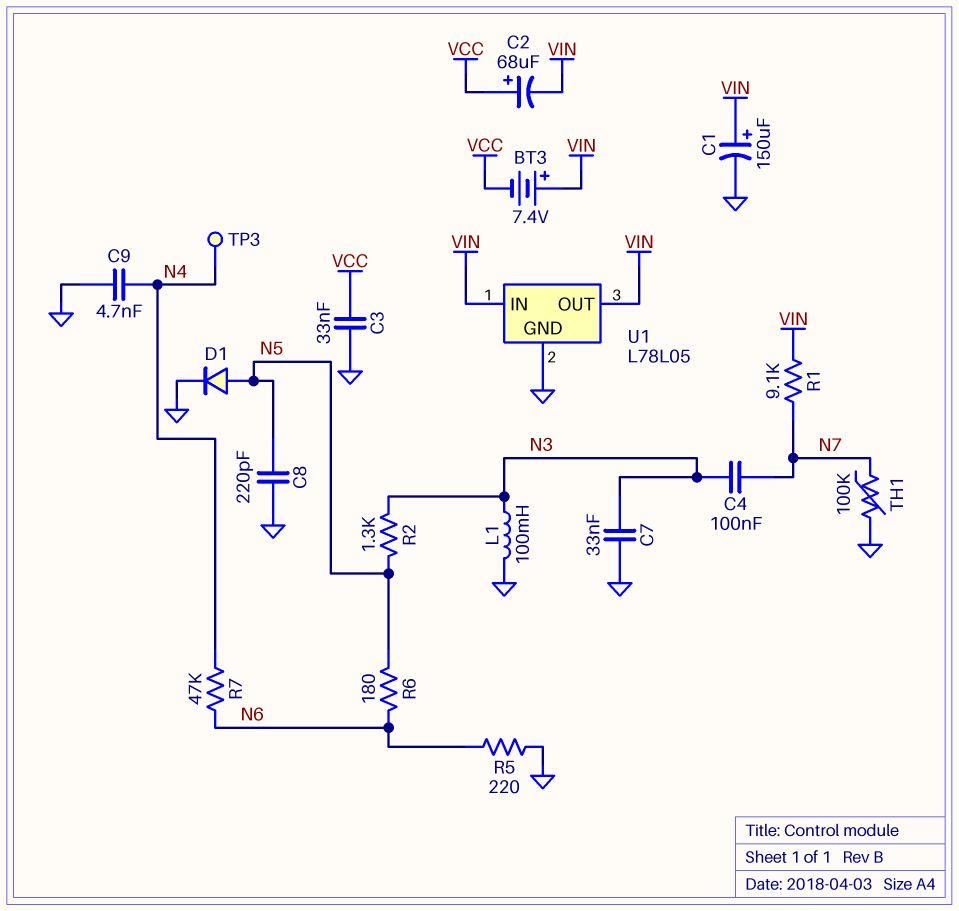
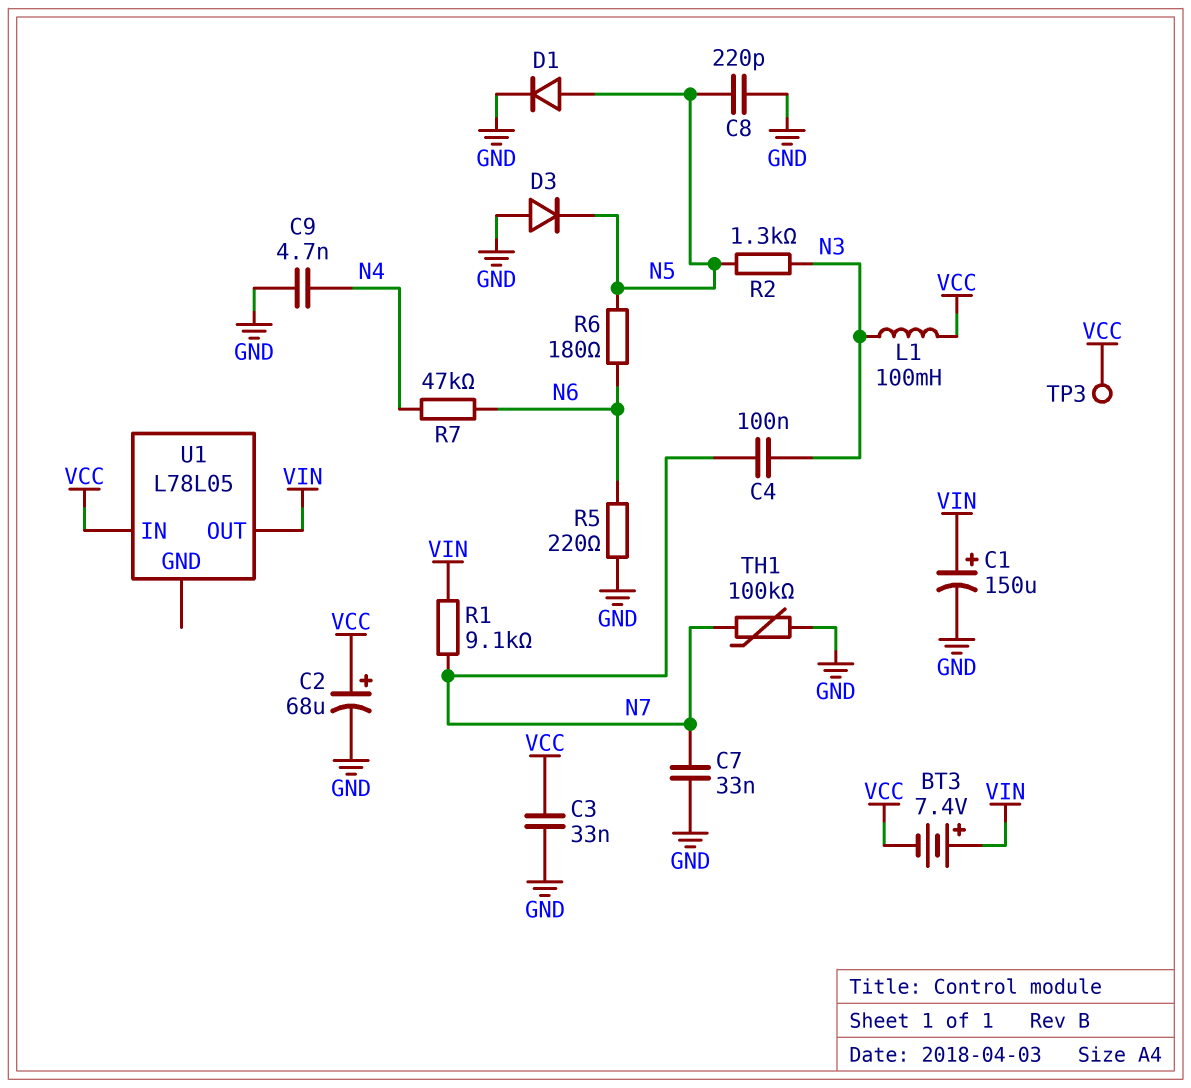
C2: 68uF (plus VCC, minus VIN) -> 68uF (plus VCC, minus GND)
C7: 33nF (GND, N3) -> 33nF (GND, N7)
D3: none -> diode (A GND, K N5)
L1: 100mH (GND, N3) -> 100mH (N3, VCC)
TP3: test point (N4) -> test point (VCC)
U1 pin GND: GND -> none
U1 pin IN: VIN -> VCC

